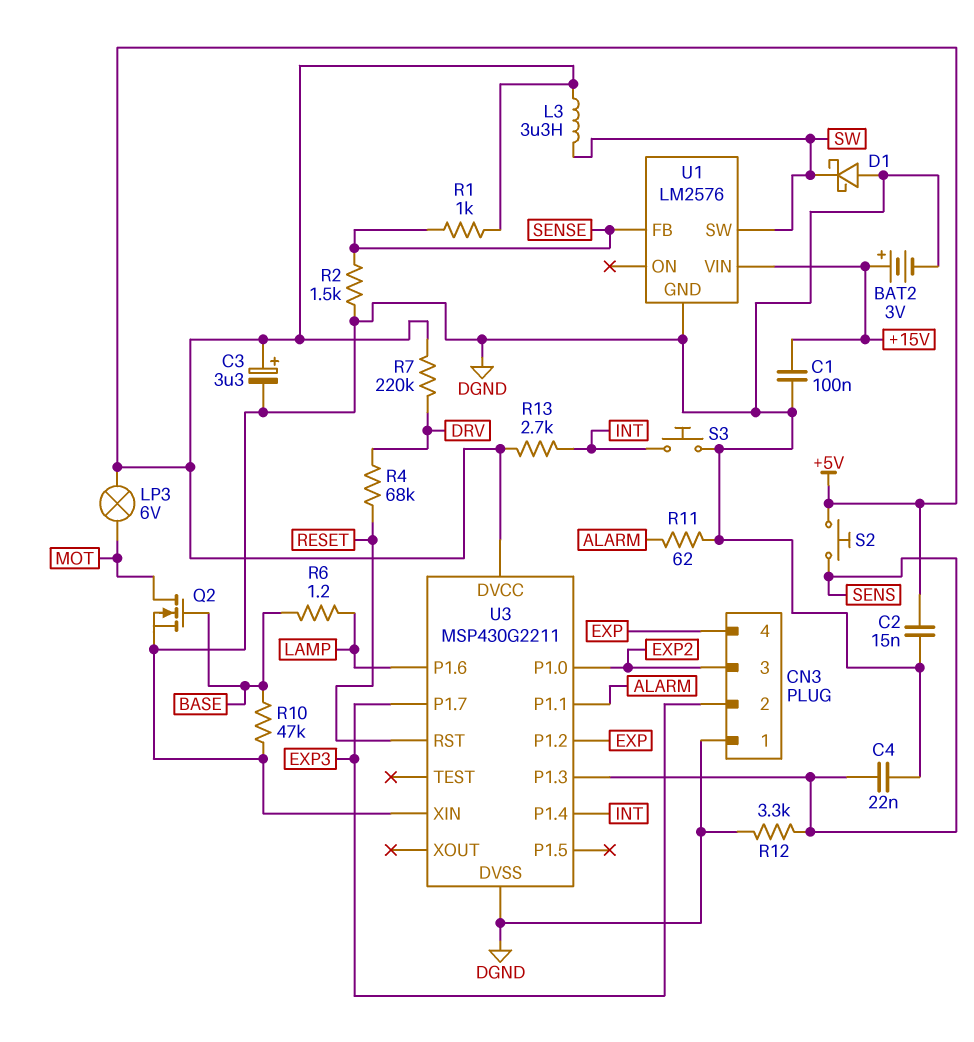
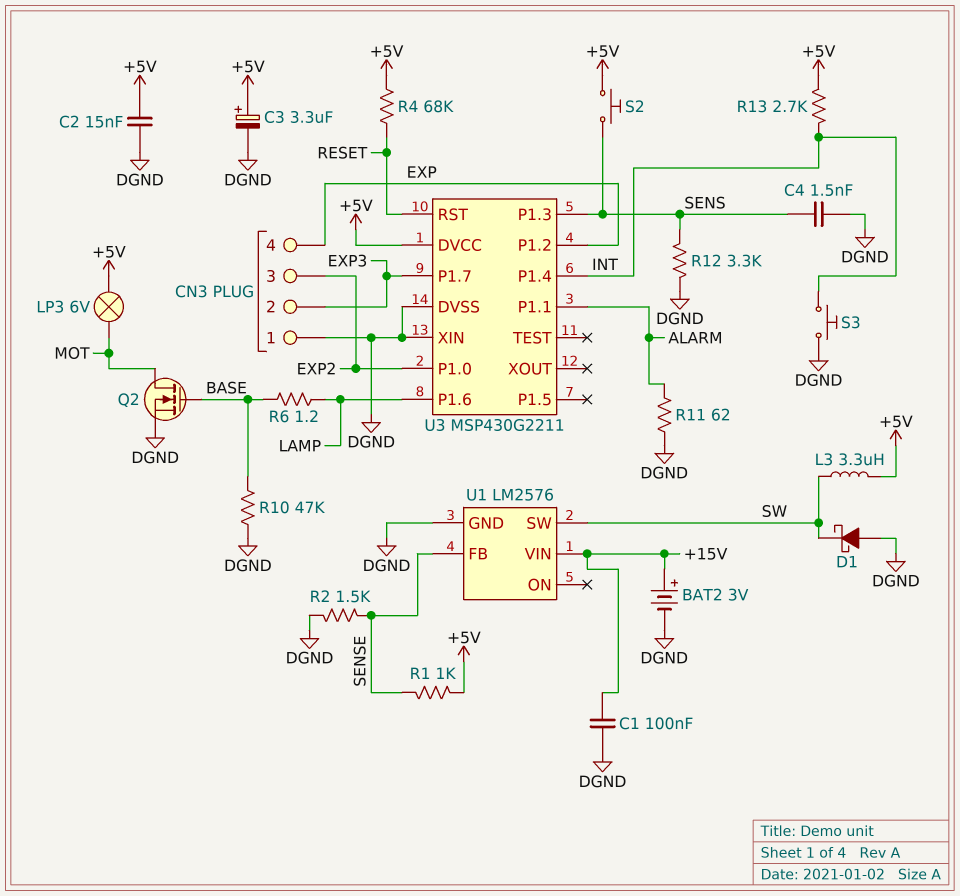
C4: 22nF (DGND, SENS) -> 1.5nF (DGND, SENS)
R4: 68k (DRV, RESET) -> 68k (+5V, RESET)
R7: 220k (+5V, DRV) -> none

